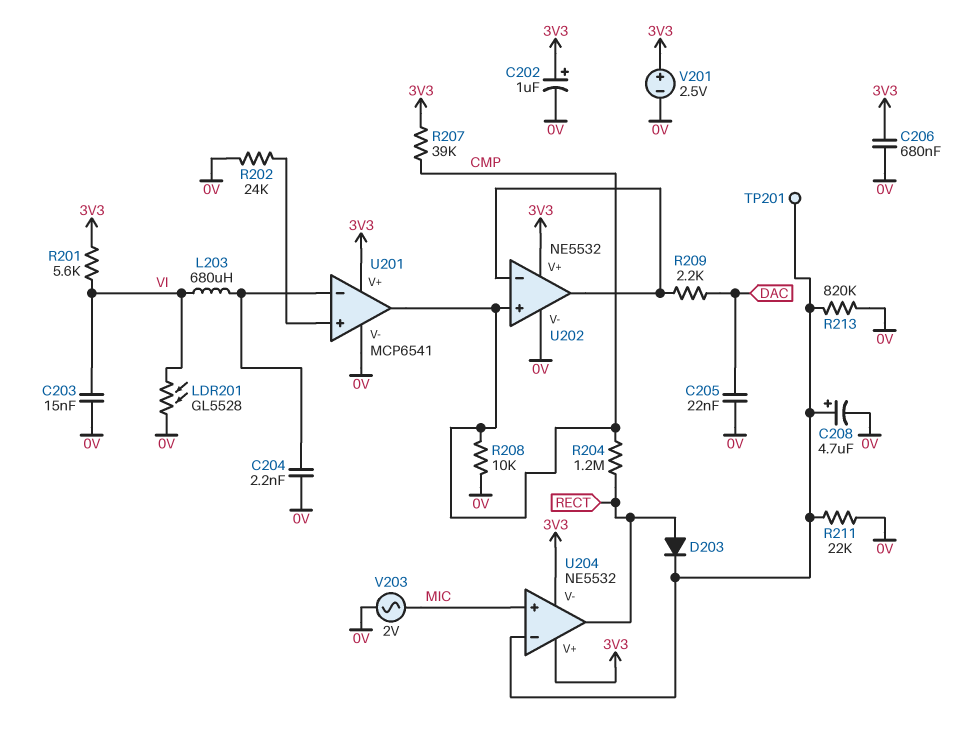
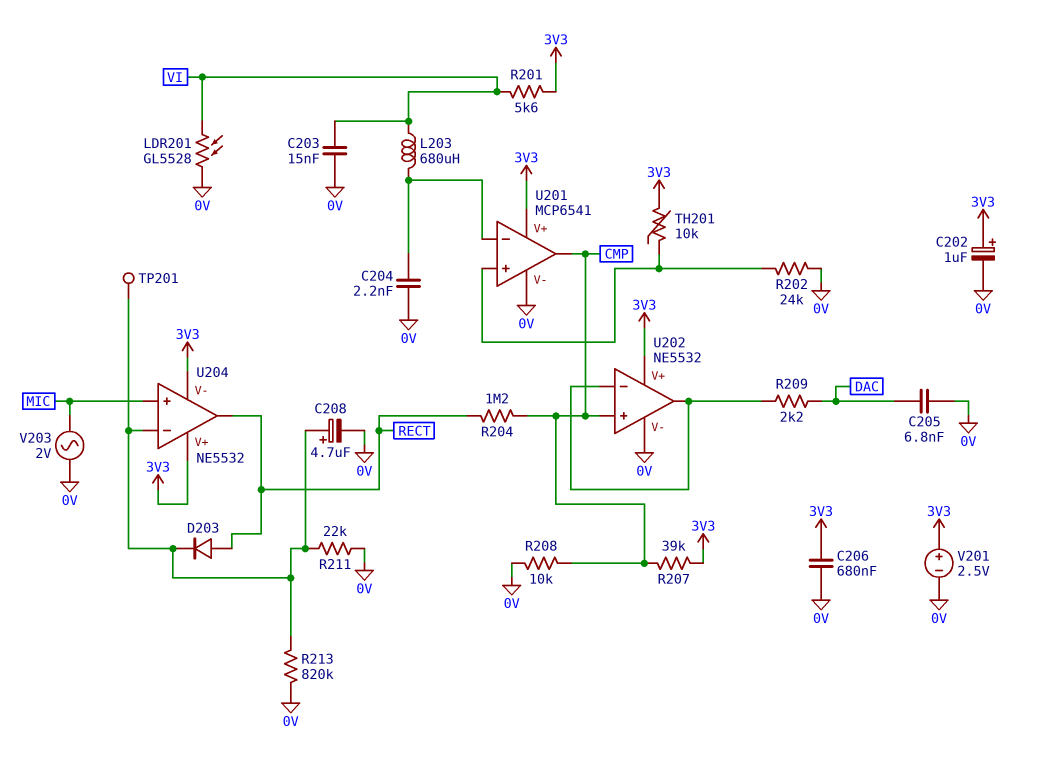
C205: 22nF (0V, DAC) -> 6.8nF (0V, DAC)
TH201: none -> 10k (3V3, U201/in+)

